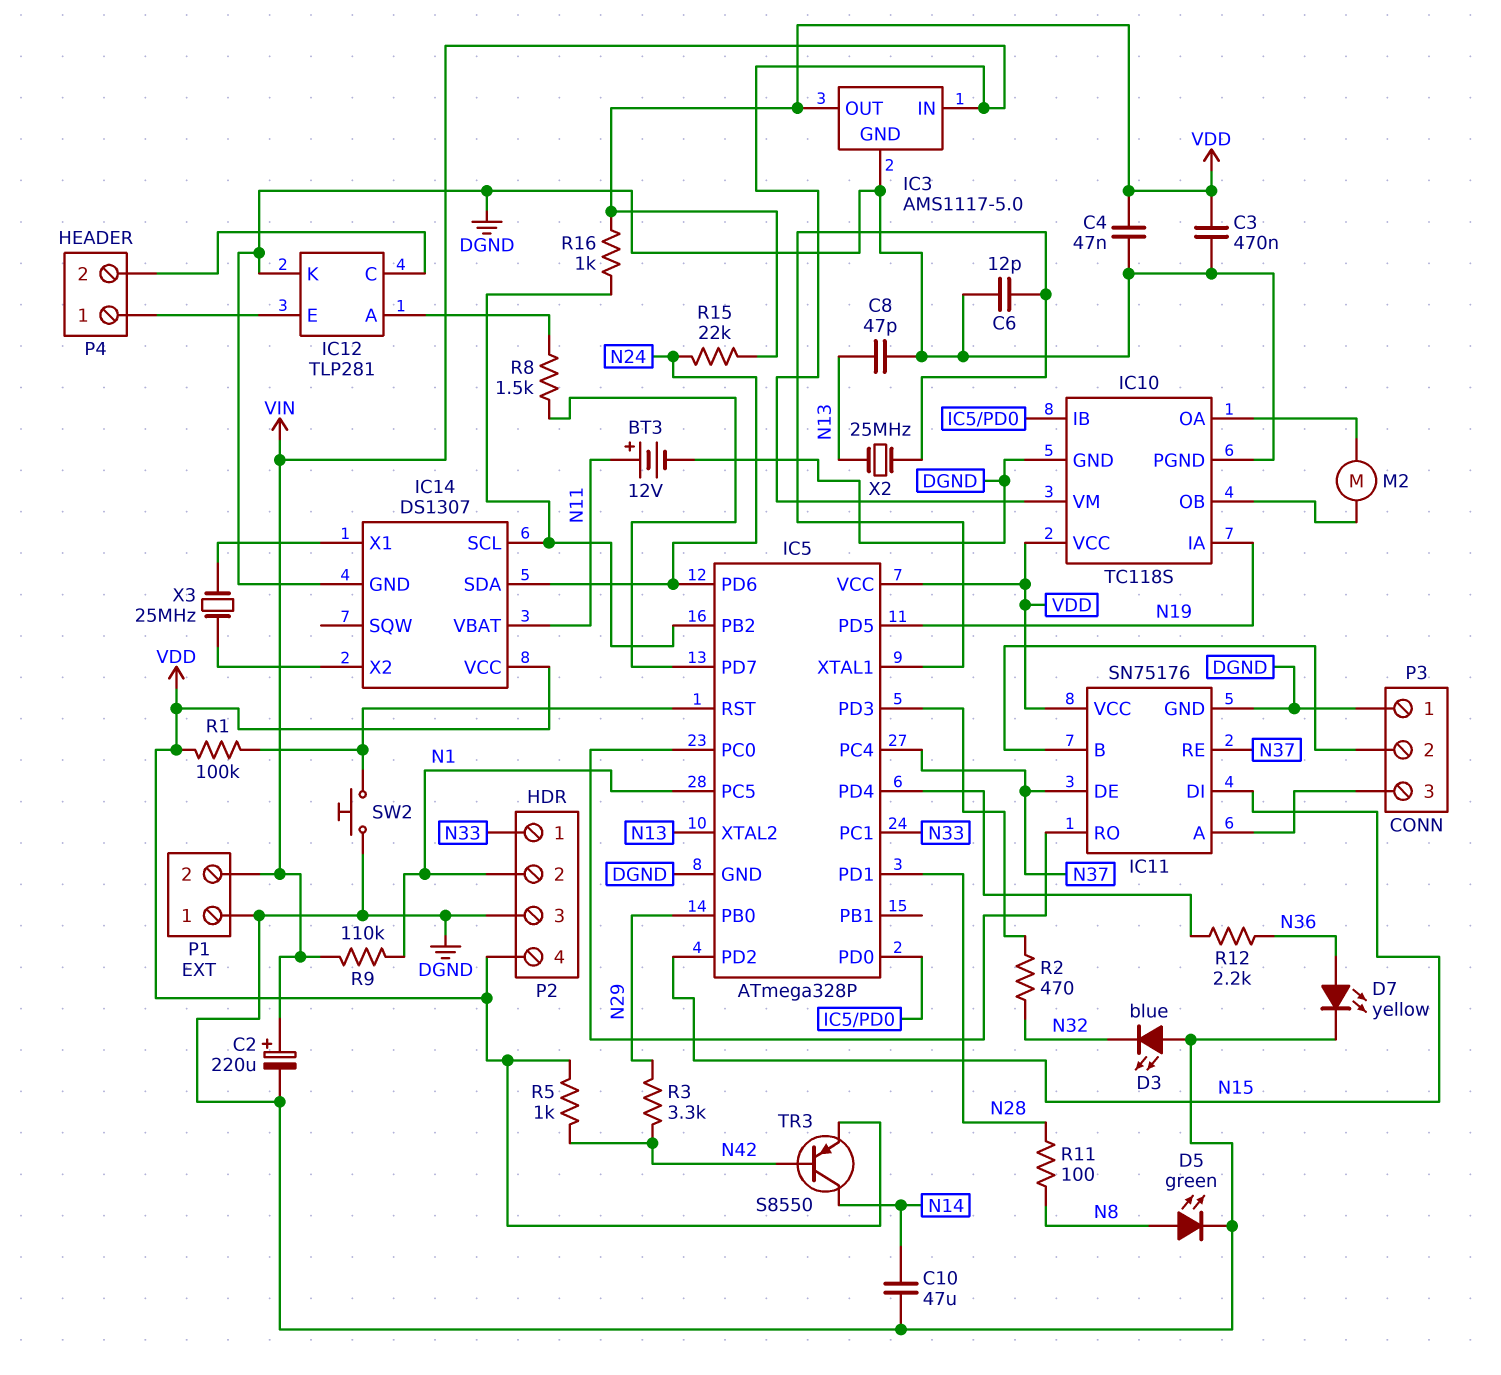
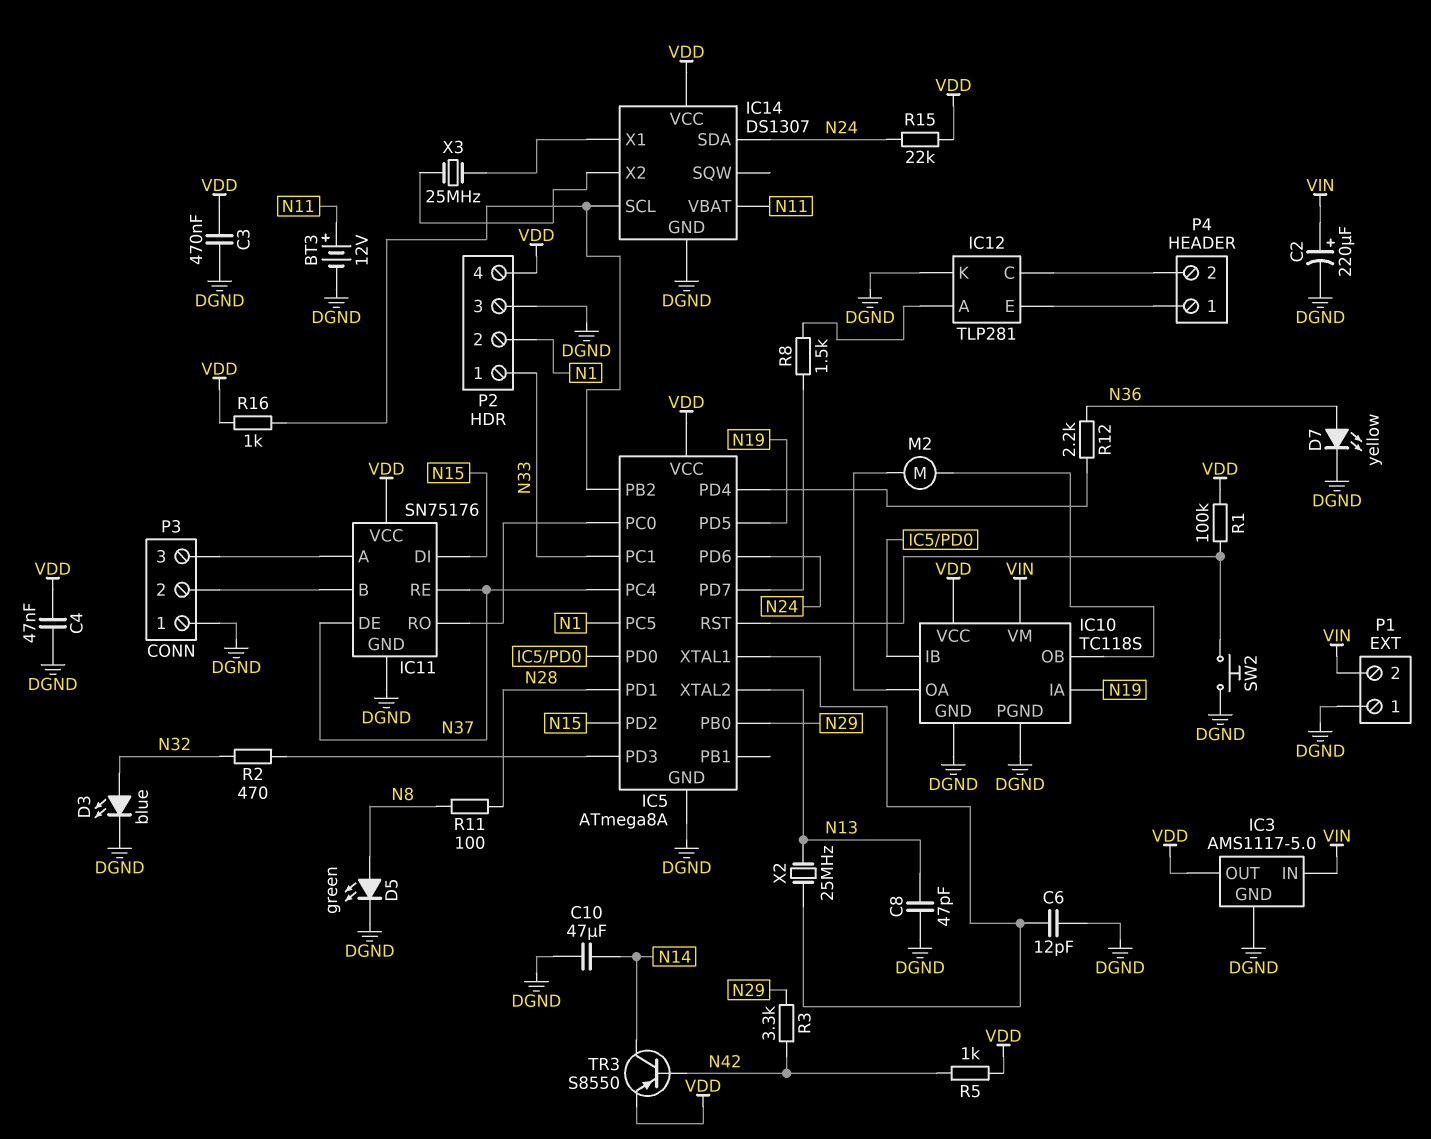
D3: LED blue (A DGND, K N32) -> LED blue (A N32, K DGND)
IC5: ATmega328P -> ATmega8A
R9: 110k (N1, VIN) -> none

